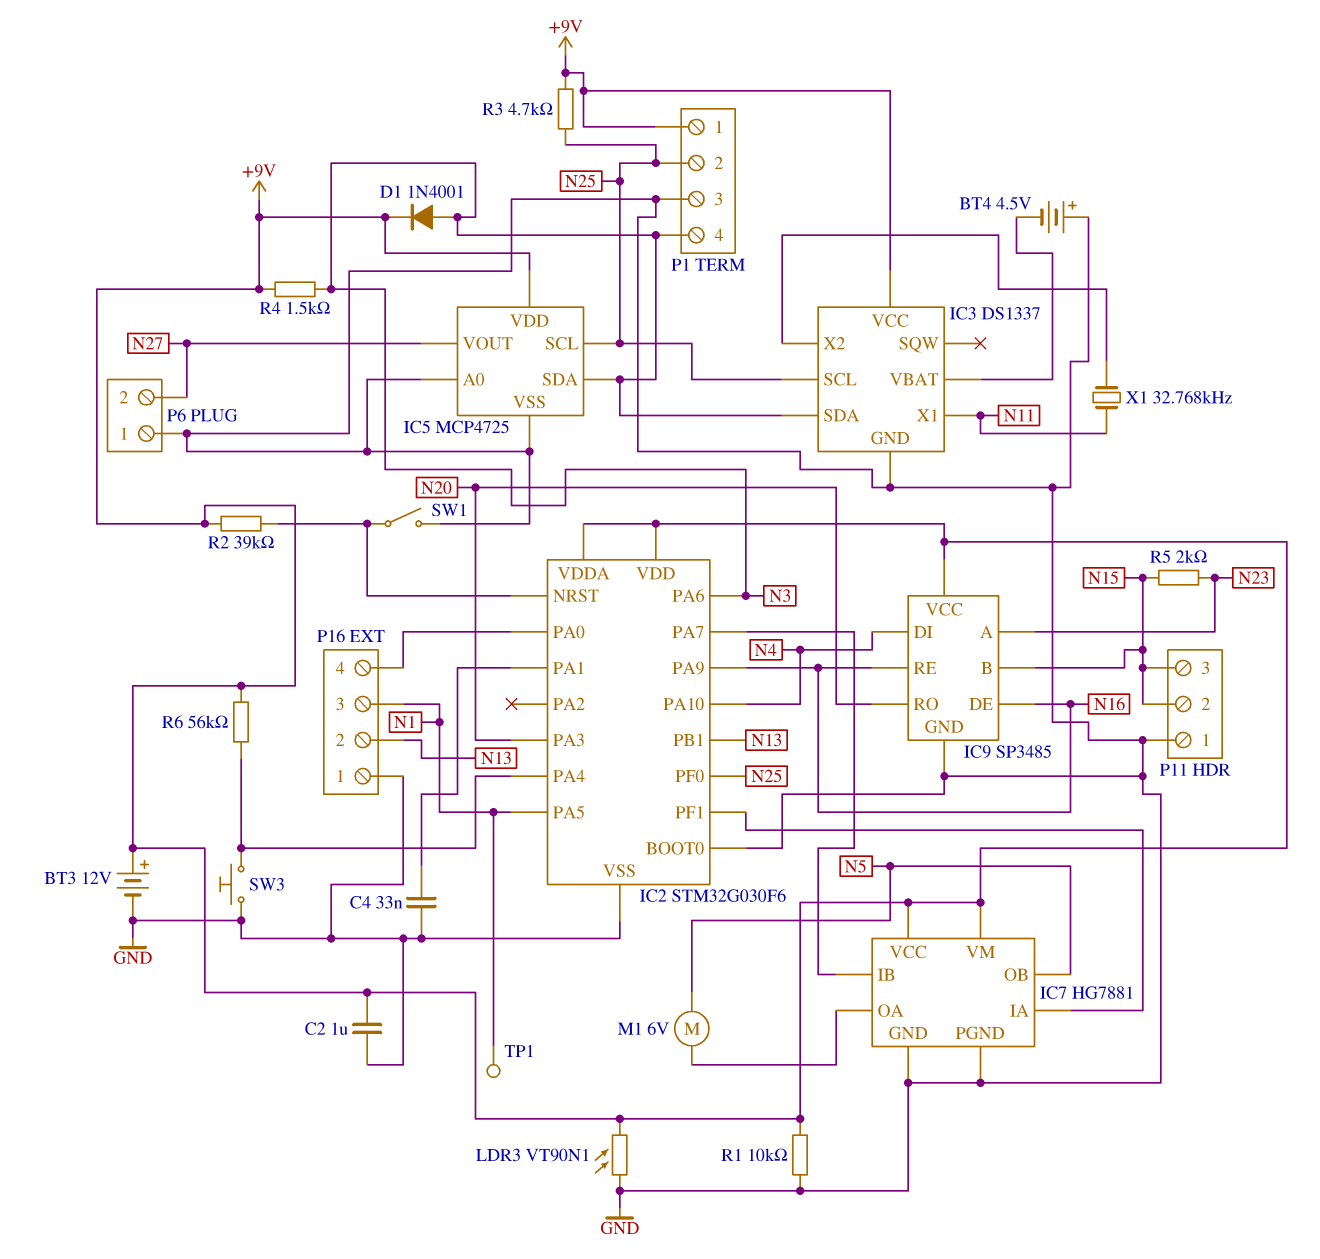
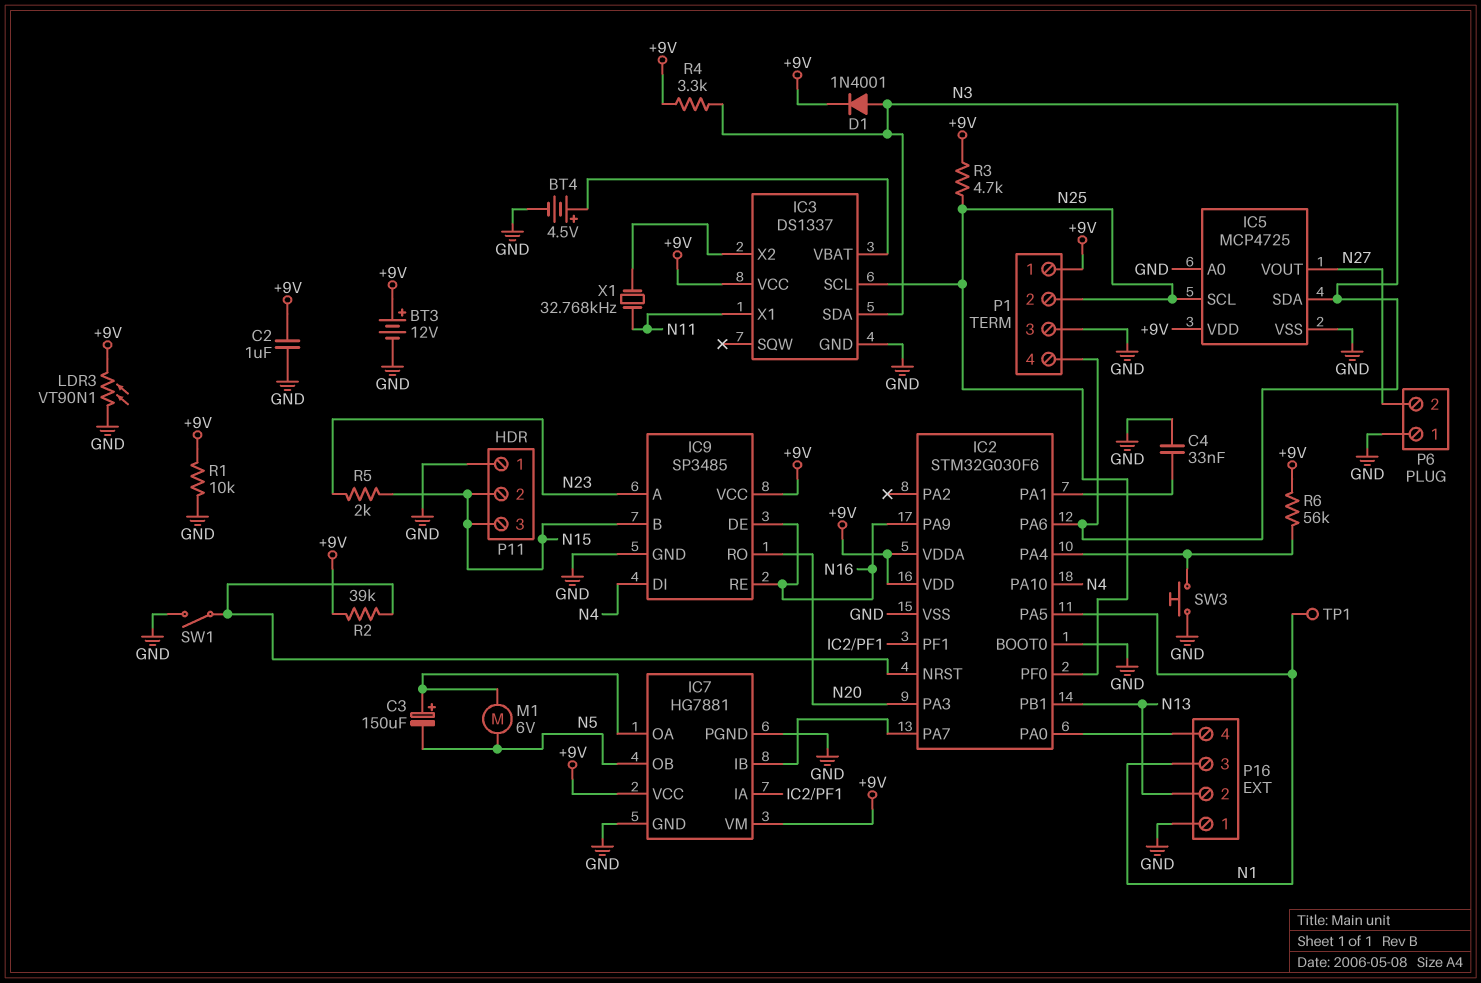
BT4: 4.5V (plus GND, minus IC3/VBAT) -> 4.5V (plus IC3/VBAT, minus GND)
C3: none -> 150uF (plus IC7/OA, minus N5)
R4: 1.5k (+9V, N3) -> 3.3k (+9V, N3)

